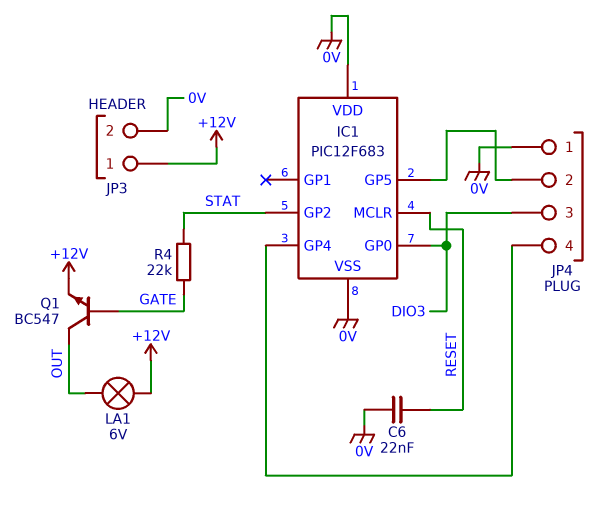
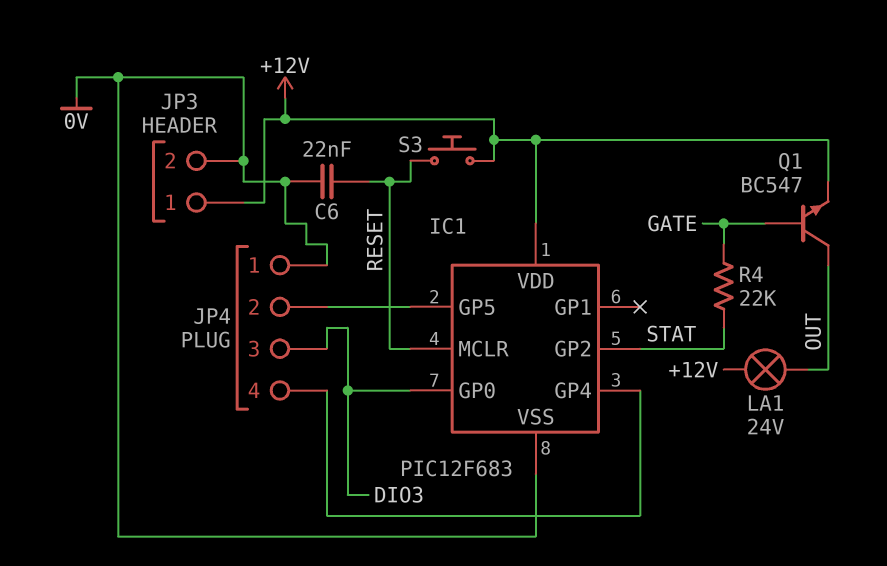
IC1 pin VDD: 0V -> +12V
LA1: lamp 6V (+12V, OUT) -> lamp 24V (+12V, OUT)
S3: none -> button (+12V, RESET)

